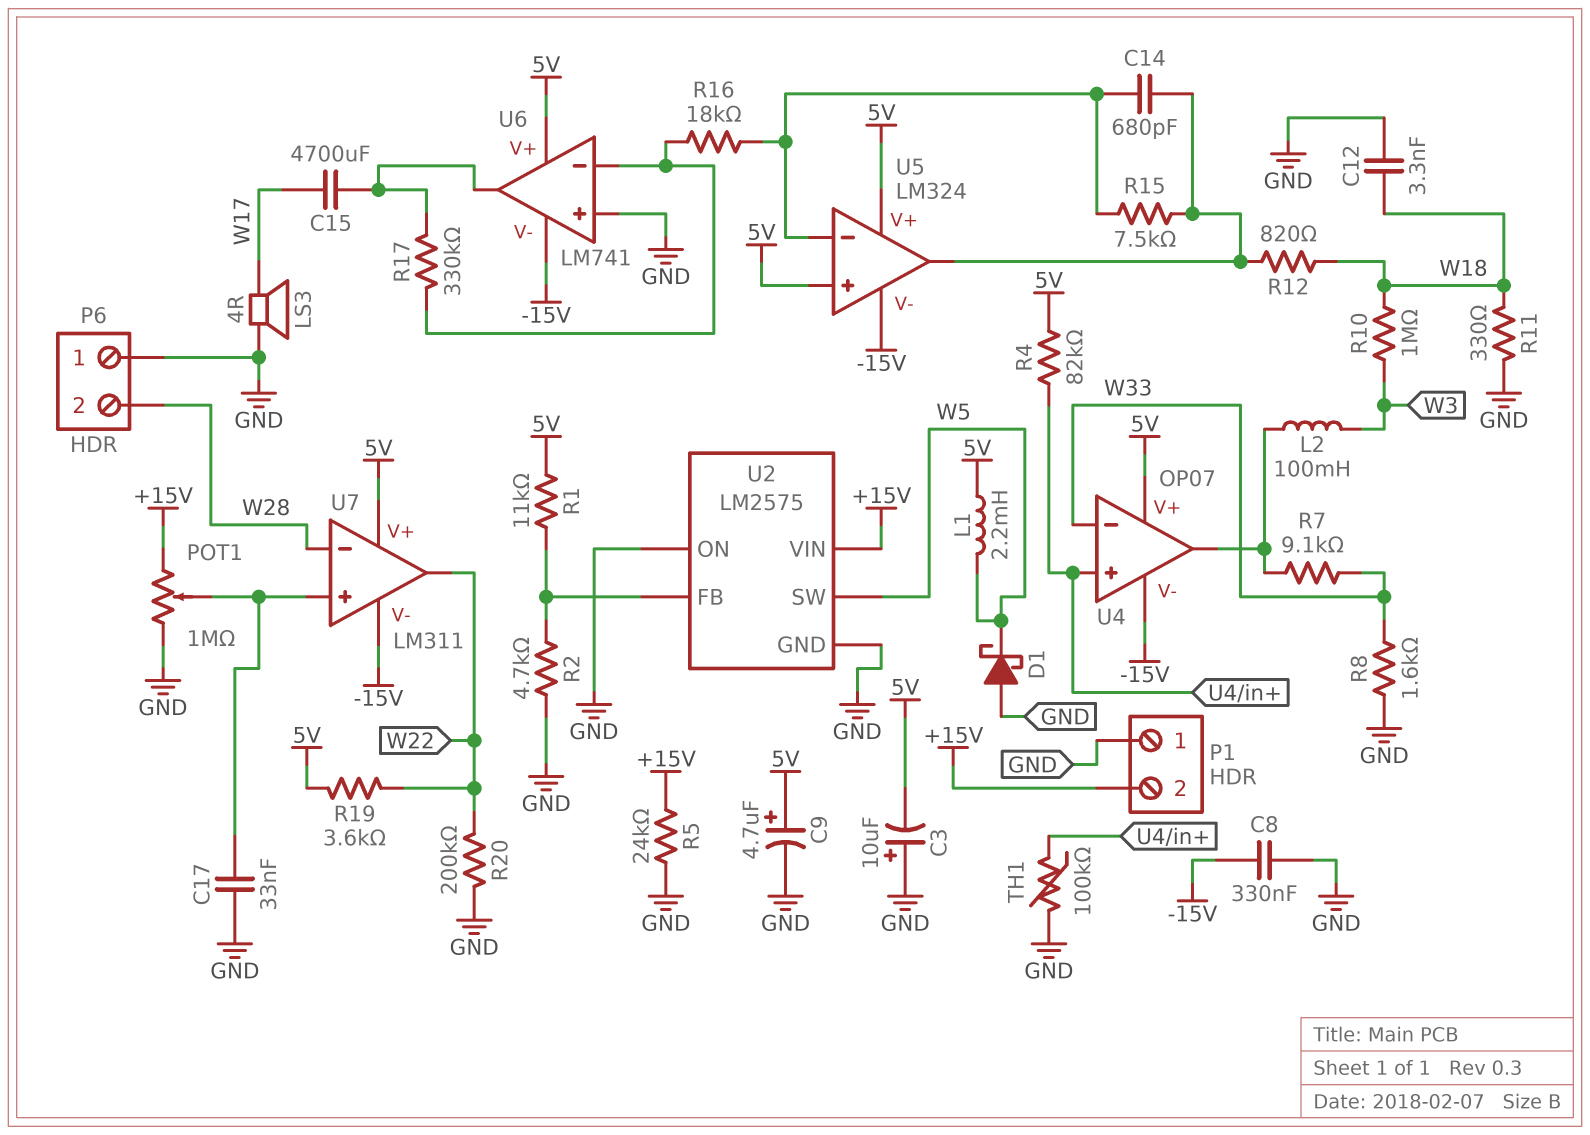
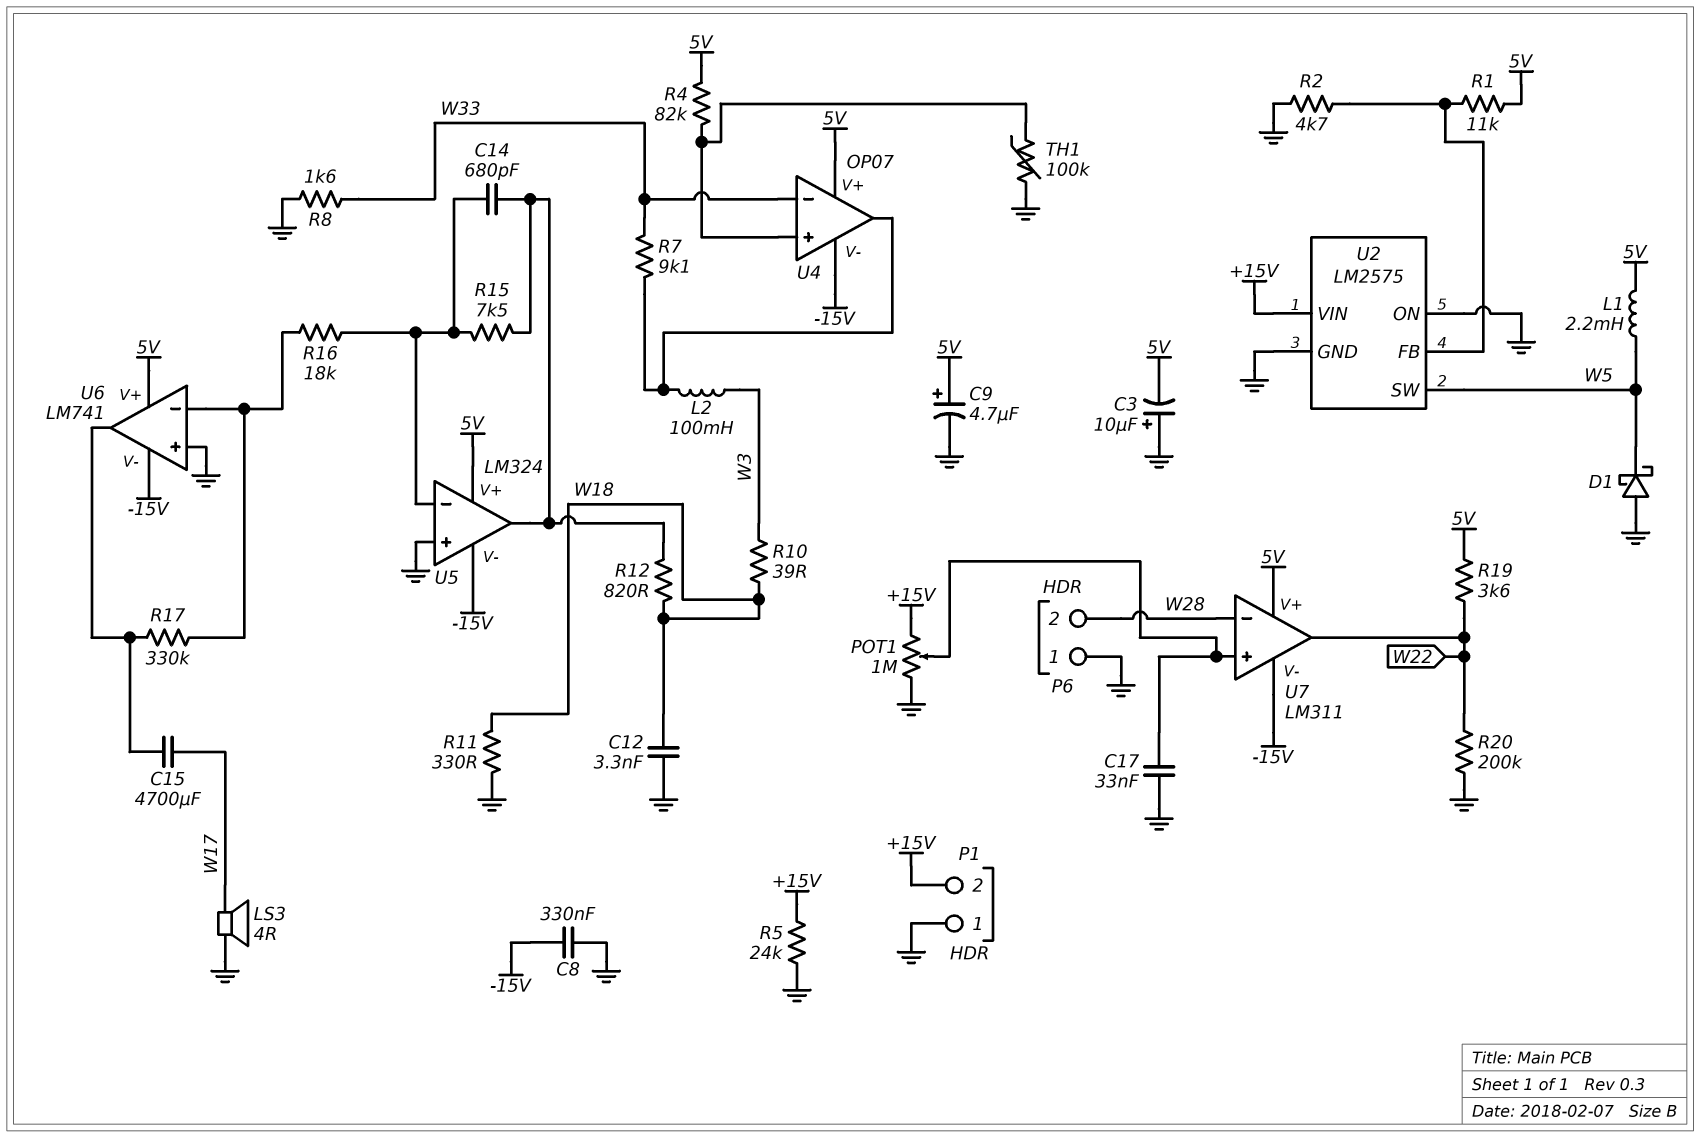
R10: 1M (W3, W18) -> 39 (W3, W18)
U5 pin in+: 5V -> GND

